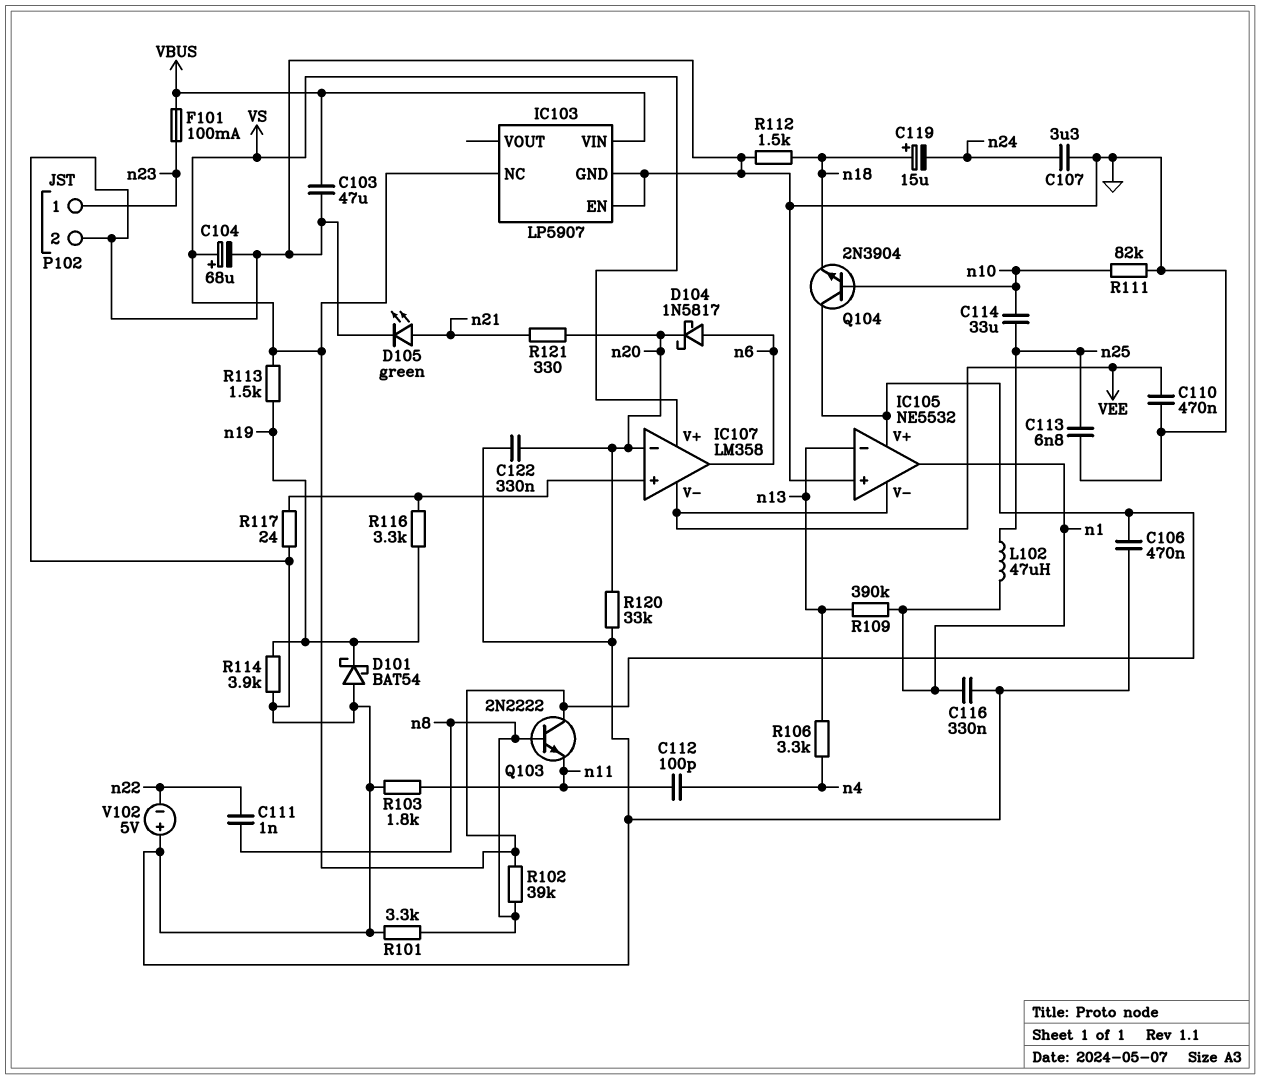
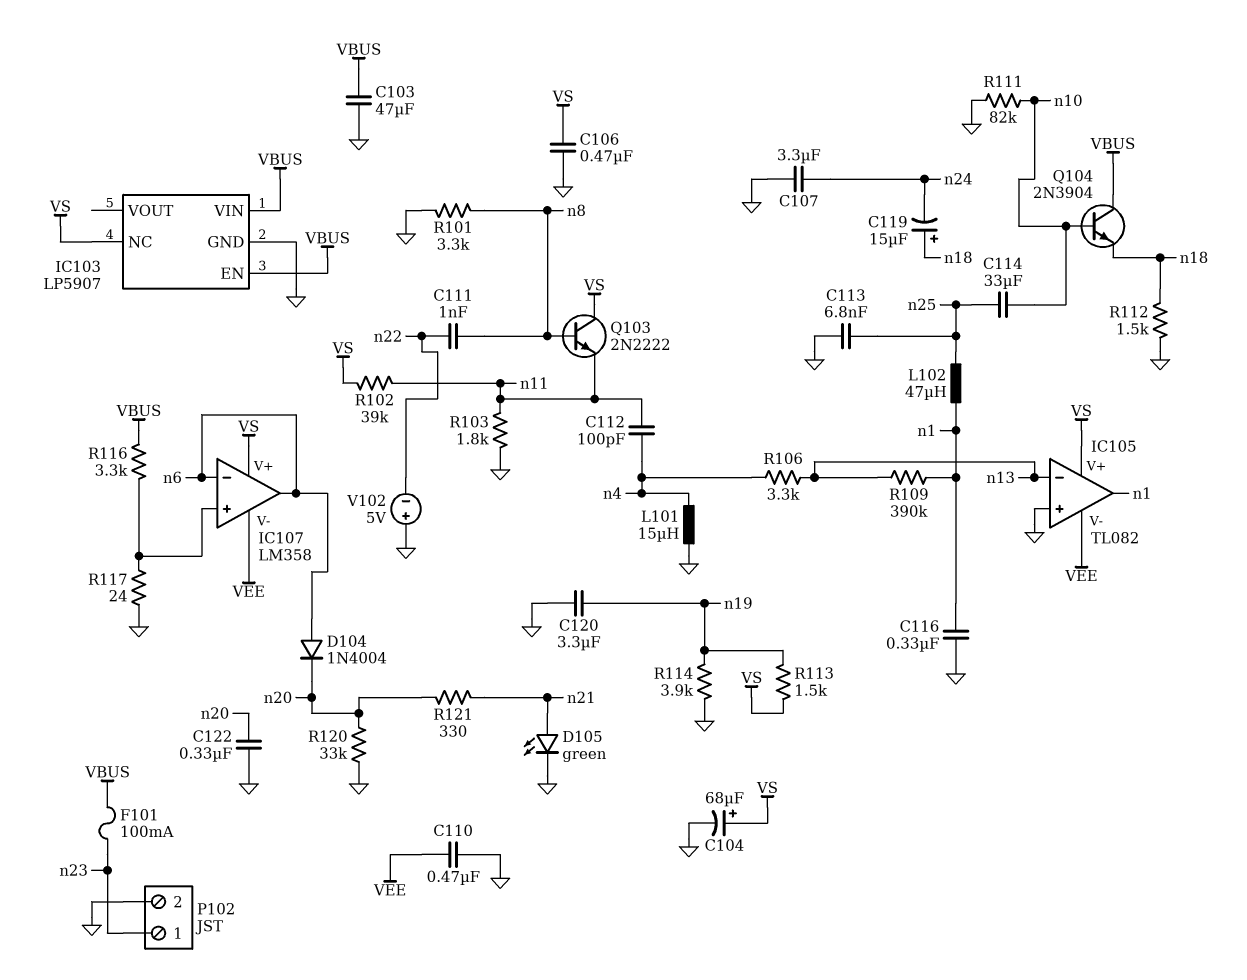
C120: none -> 3.3uF (GND, n19)
D101: schottky BAT54 (A GND, K n19) -> none
D104: schottky 1N5817 (A n6, K n20) -> diode 1N4004 (A n6, K n20)
IC103 pin EN: GND -> VBUS
IC105: NE5532 -> TL082
IC107 pin in-: n20 -> n6
L101: none -> 15uH (GND, n4)
Q104: NPN 2N3904 (B n10, C VS, E n18) -> NPN 2N3904 (B n10, C VBUS, E n18)
R102: 39k (VS, n8) -> 39k (VS, n11)
R116: 3.3k (IC107/in+, n19) -> 3.3k (IC107/in+, VBUS)

